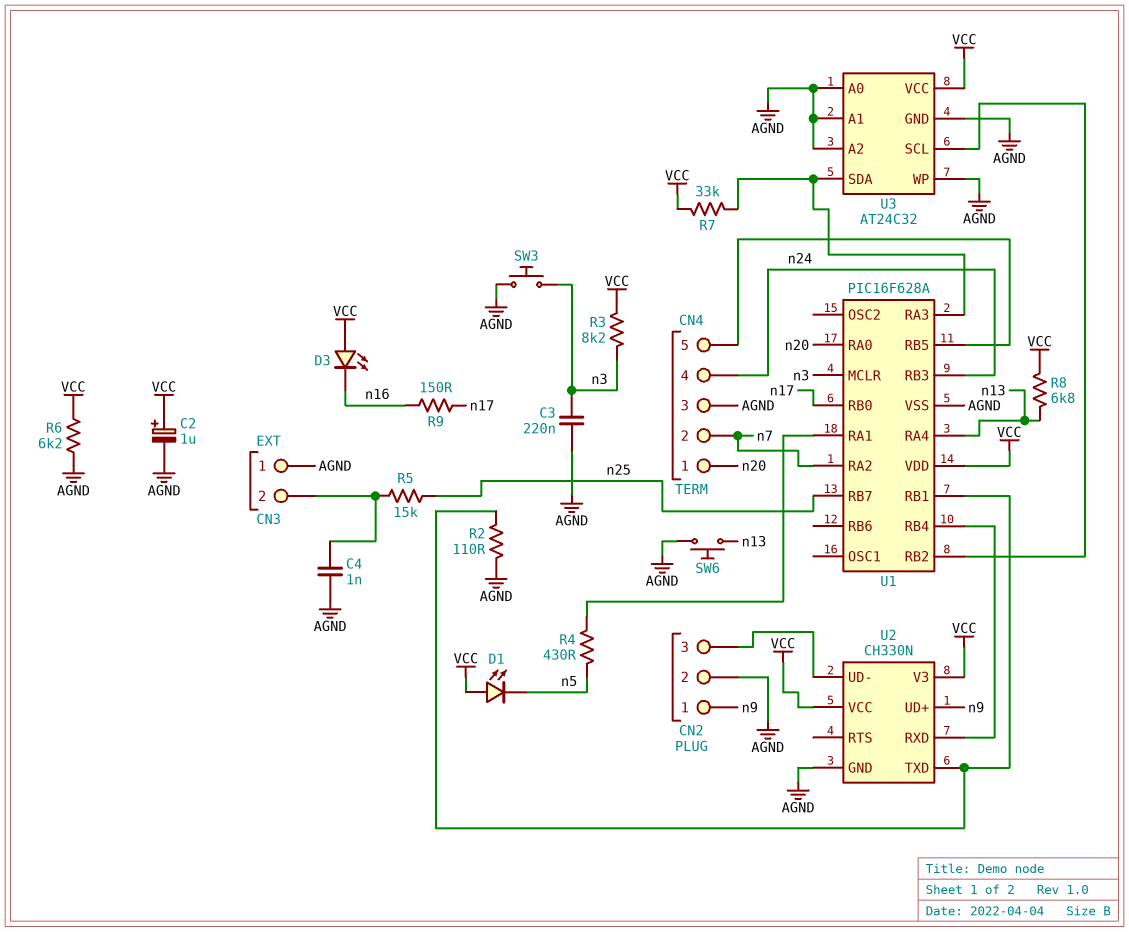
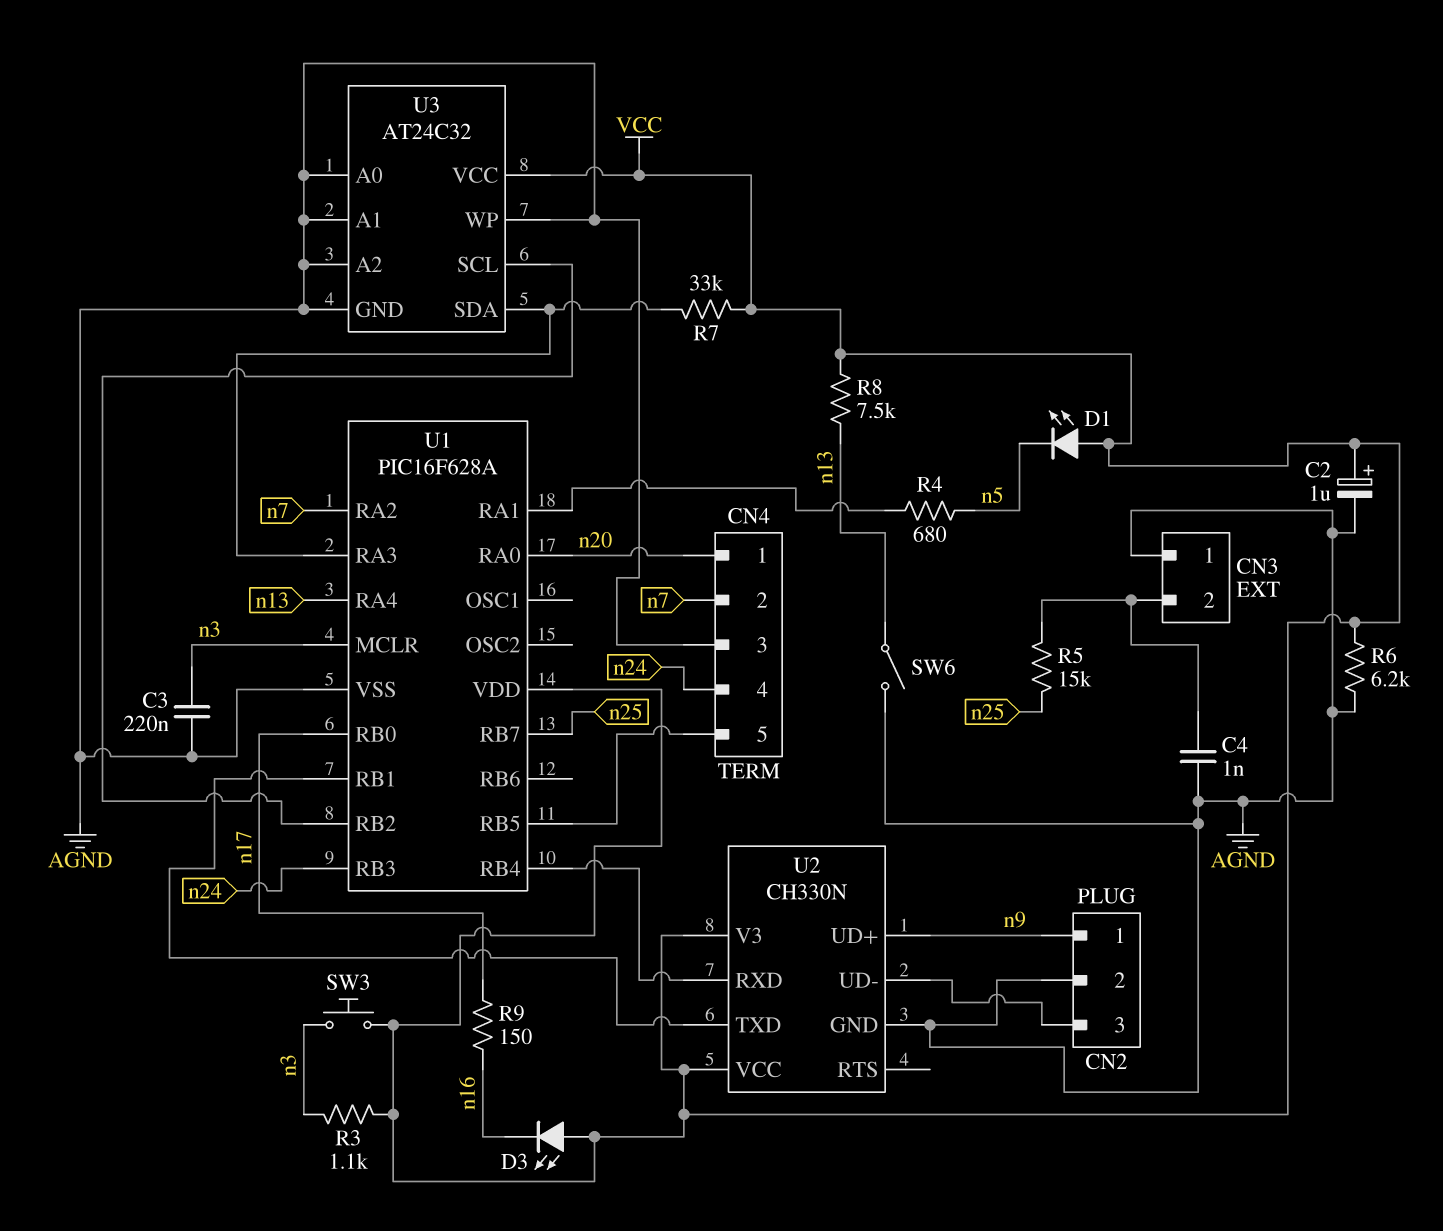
R2: 110 (AGND, U1/RB1) -> none
R3: 8.2k (VCC, n3) -> 1.1k (VCC, n3)
R4: 430 (U1/RA1, n5) -> 680 (U1/RA1, n5)
R8: 6.8k (VCC, n13) -> 7.5k (VCC, n13)
SW3: button (AGND, n3) -> button (VCC, n3)
SW6: button (AGND, n13) -> switch (AGND, n13)

